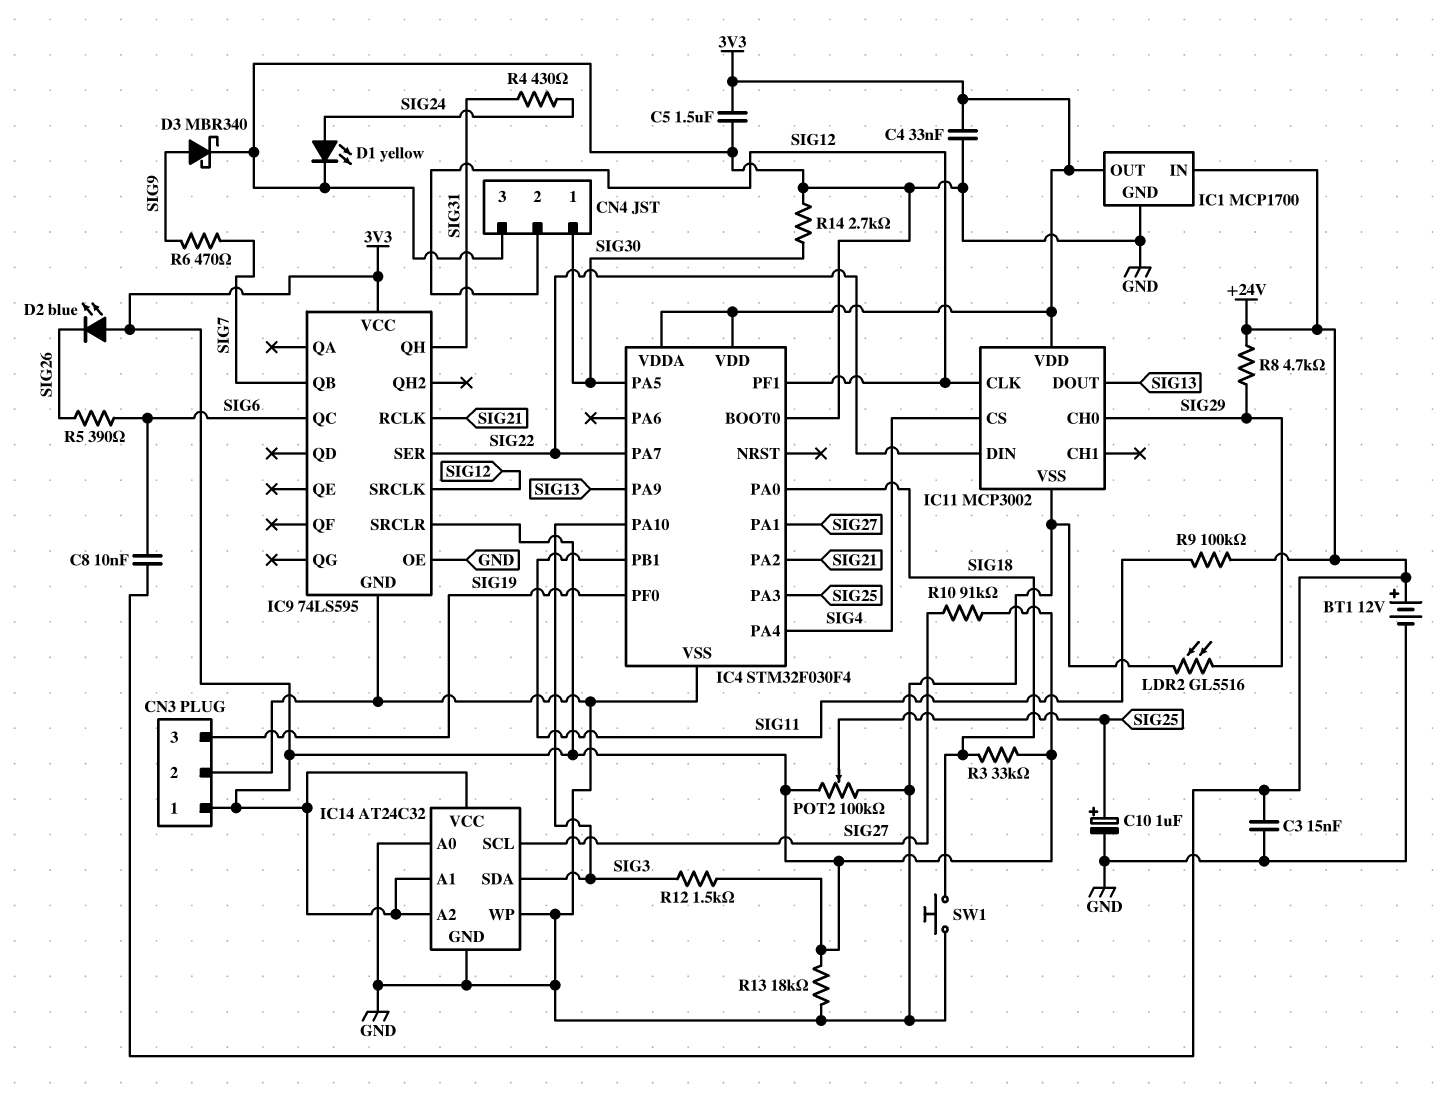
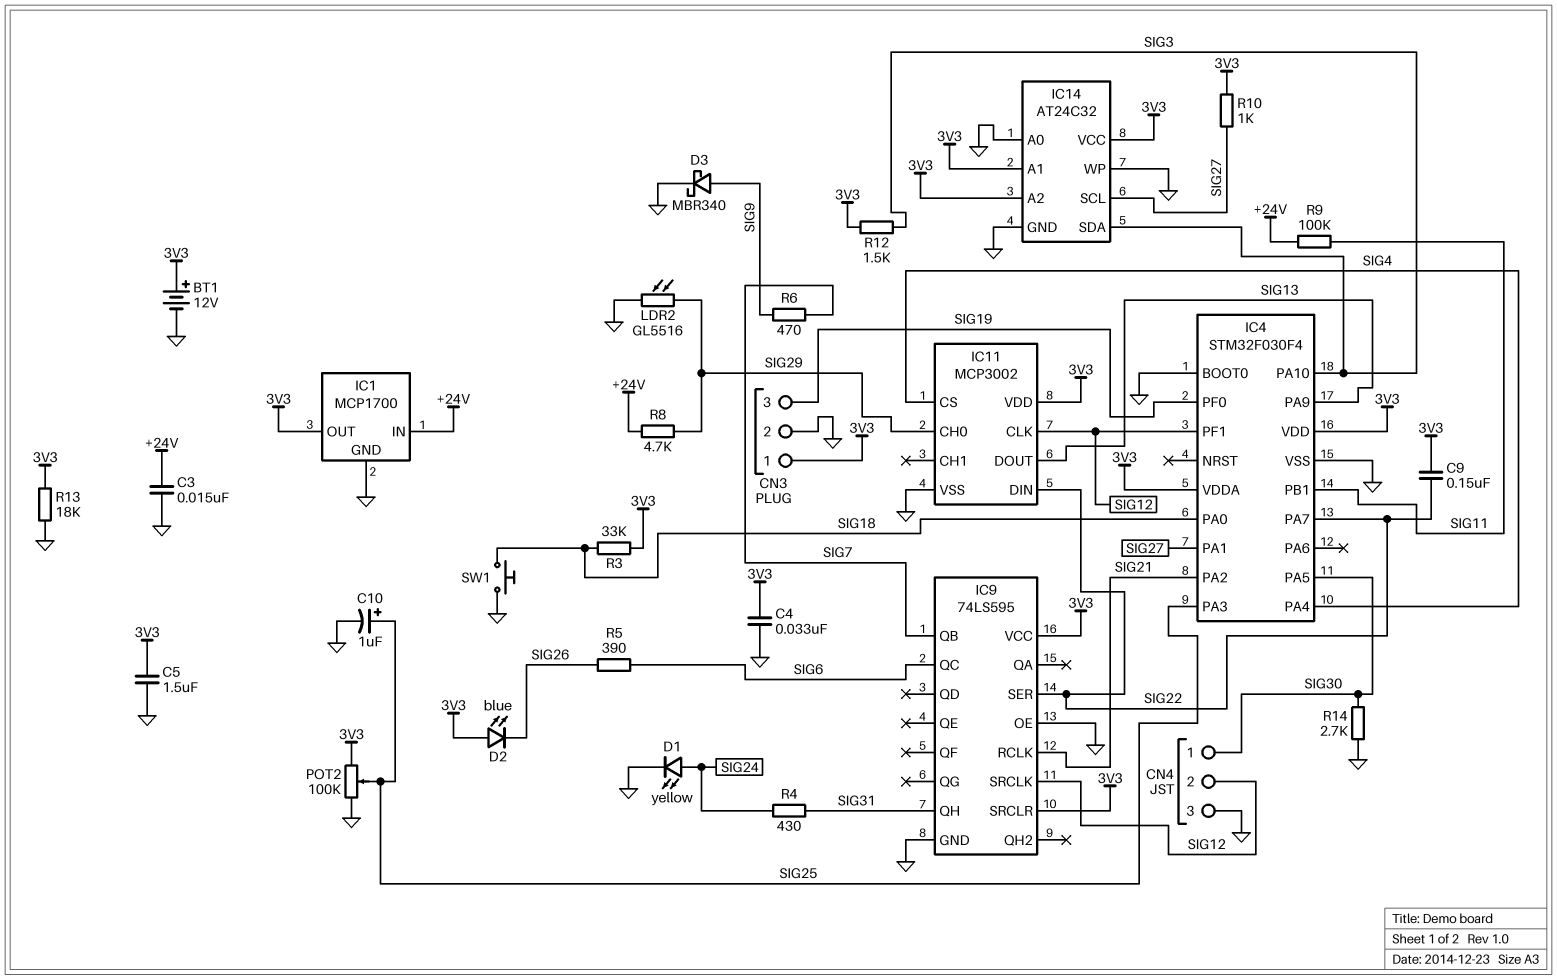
BT1: 12V (plus +24V, minus GND) -> 12V (plus 3V3, minus GND)
C8: 10nF (+24V, SIG6) -> none
C9: none -> 150nF (3V3, SIG22)
R10: 91k (3V3, SIG27) -> 1k (3V3, SIG27)

